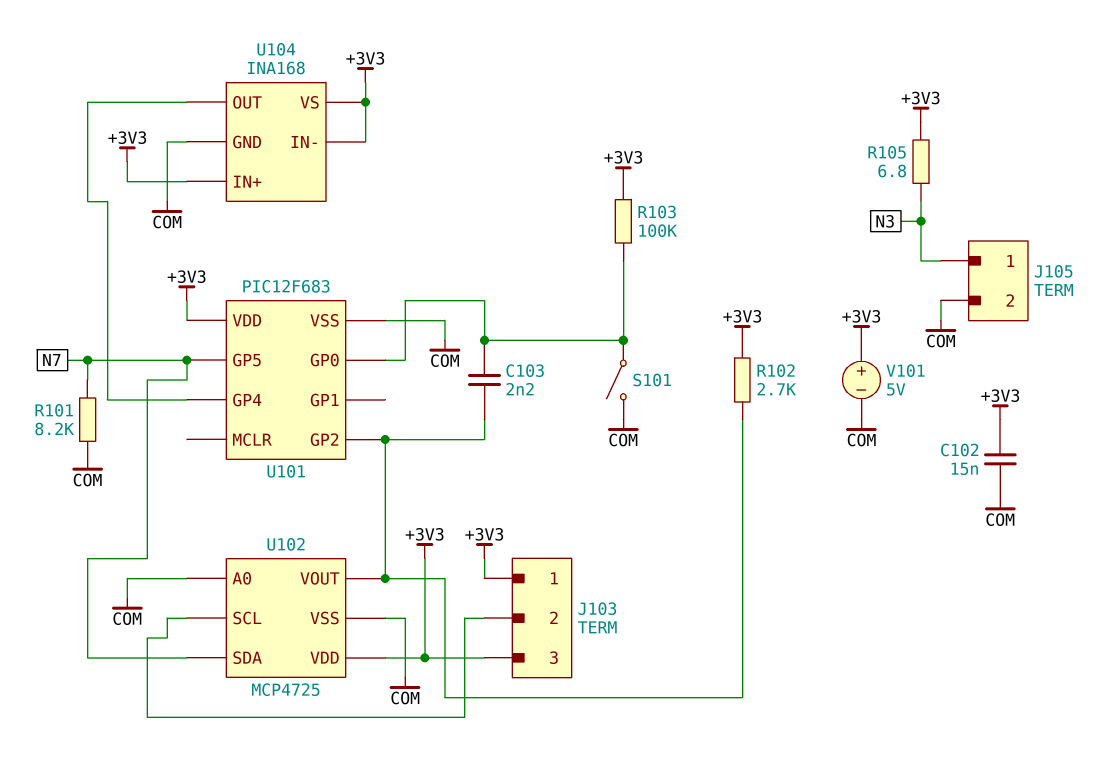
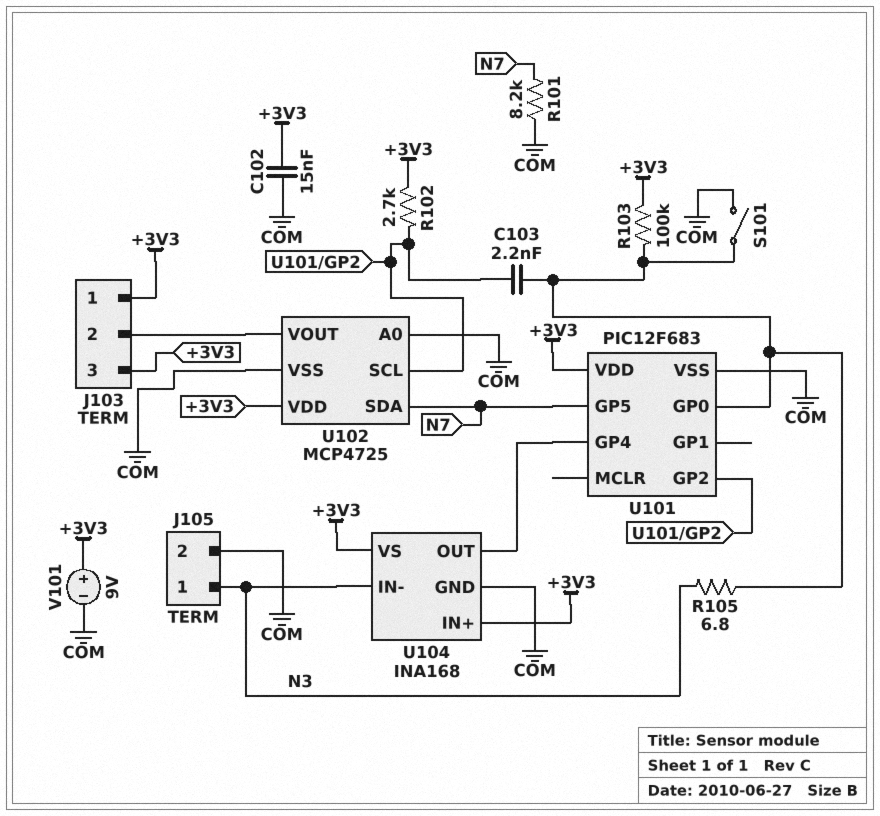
R105: 6.8 (+3V3, N3) -> 6.8 (N3, U101/GP0)
U102 pin SCL: J103/2 -> U101/GP2
U102 pin VOUT: U101/GP2 -> J103/2
U104 pin IN-: +3V3 -> N3
V101: 5V (plus +3V3, minus COM) -> 9V (plus +3V3, minus COM)

